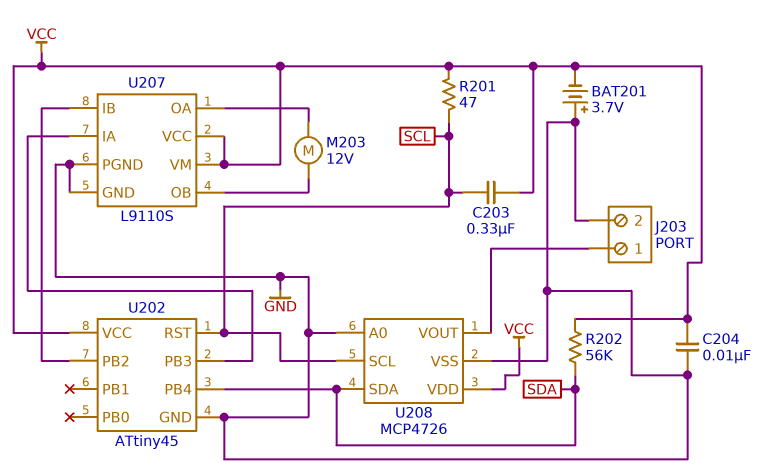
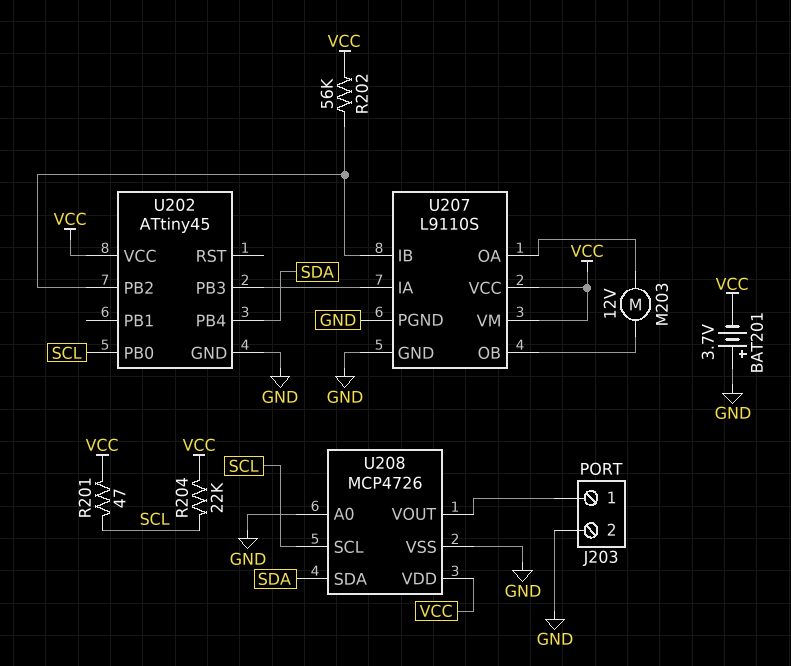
C203: 330nF (SCL, VCC) -> none
C204: 10nF (GND, VCC) -> none
R202: 56k (SDA, VCC) -> 56k (U202/PB2, VCC)
R204: none -> 22k (SCL, VCC)
U202 pin PB0: none -> SCL
U202 pin RST: SCL -> none

